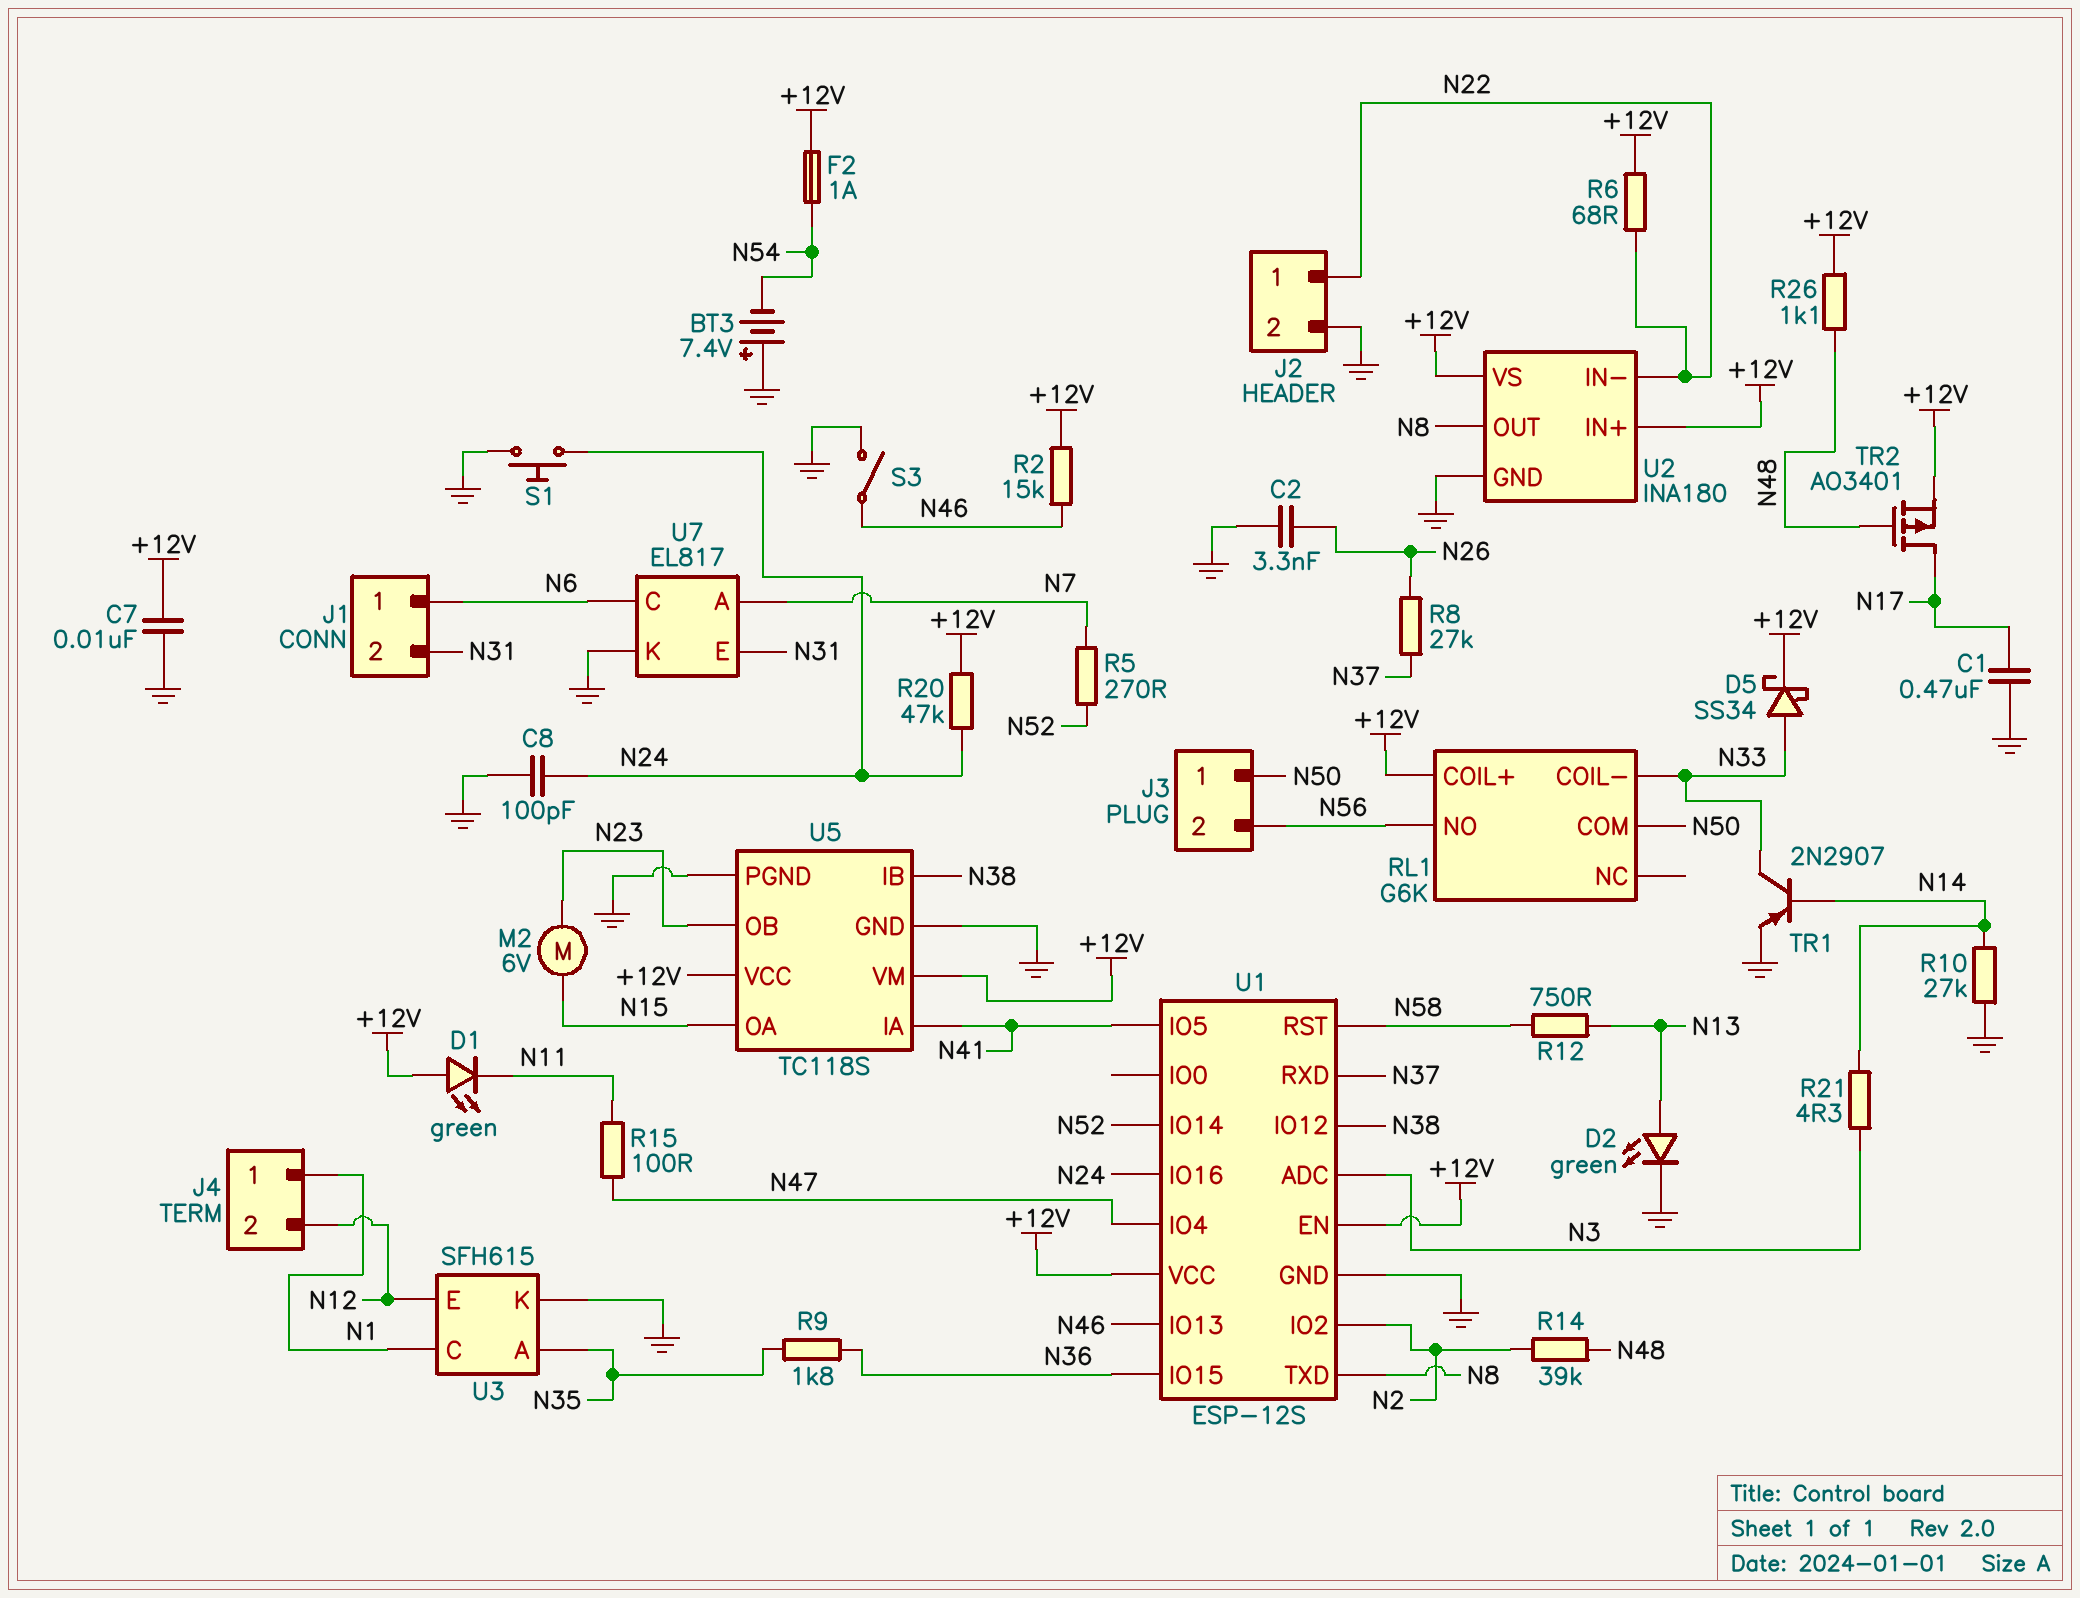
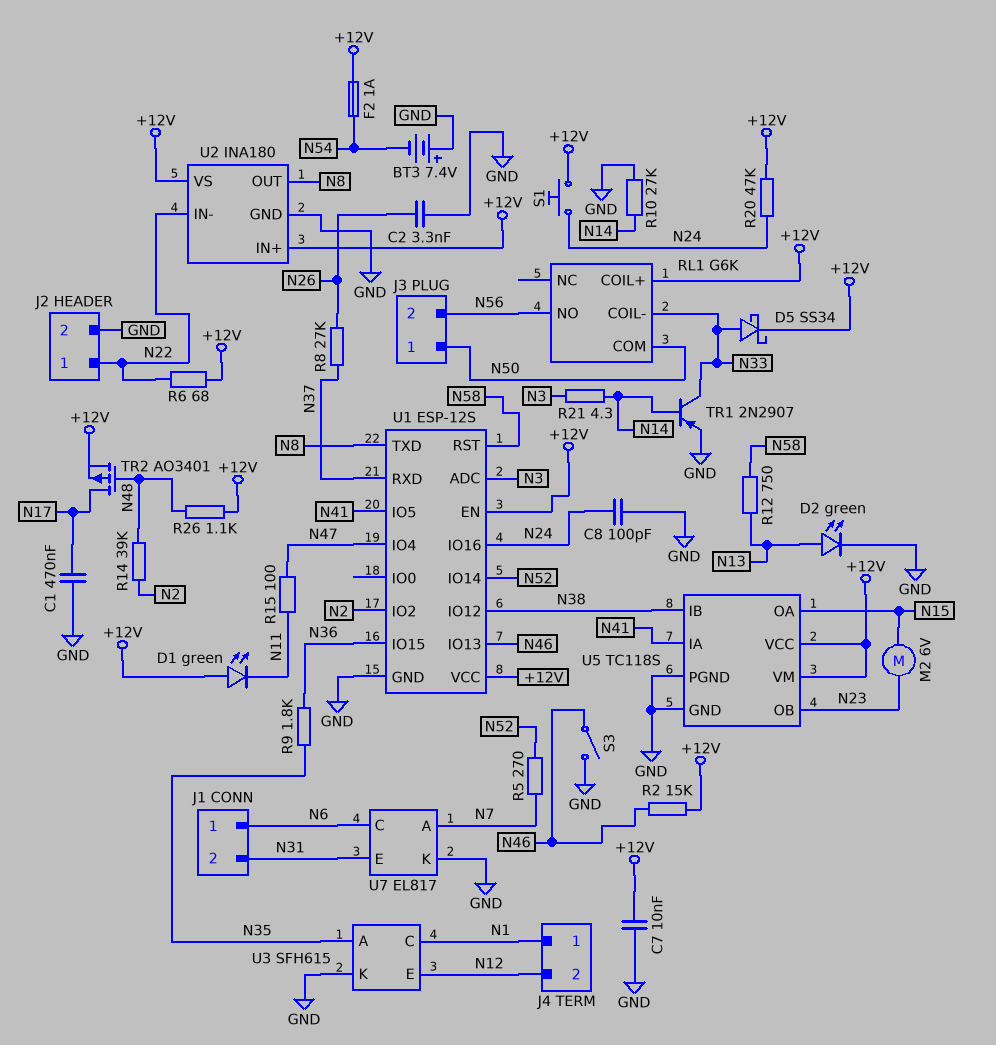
S1: button (GND, N24) -> button (+12V, N24)

